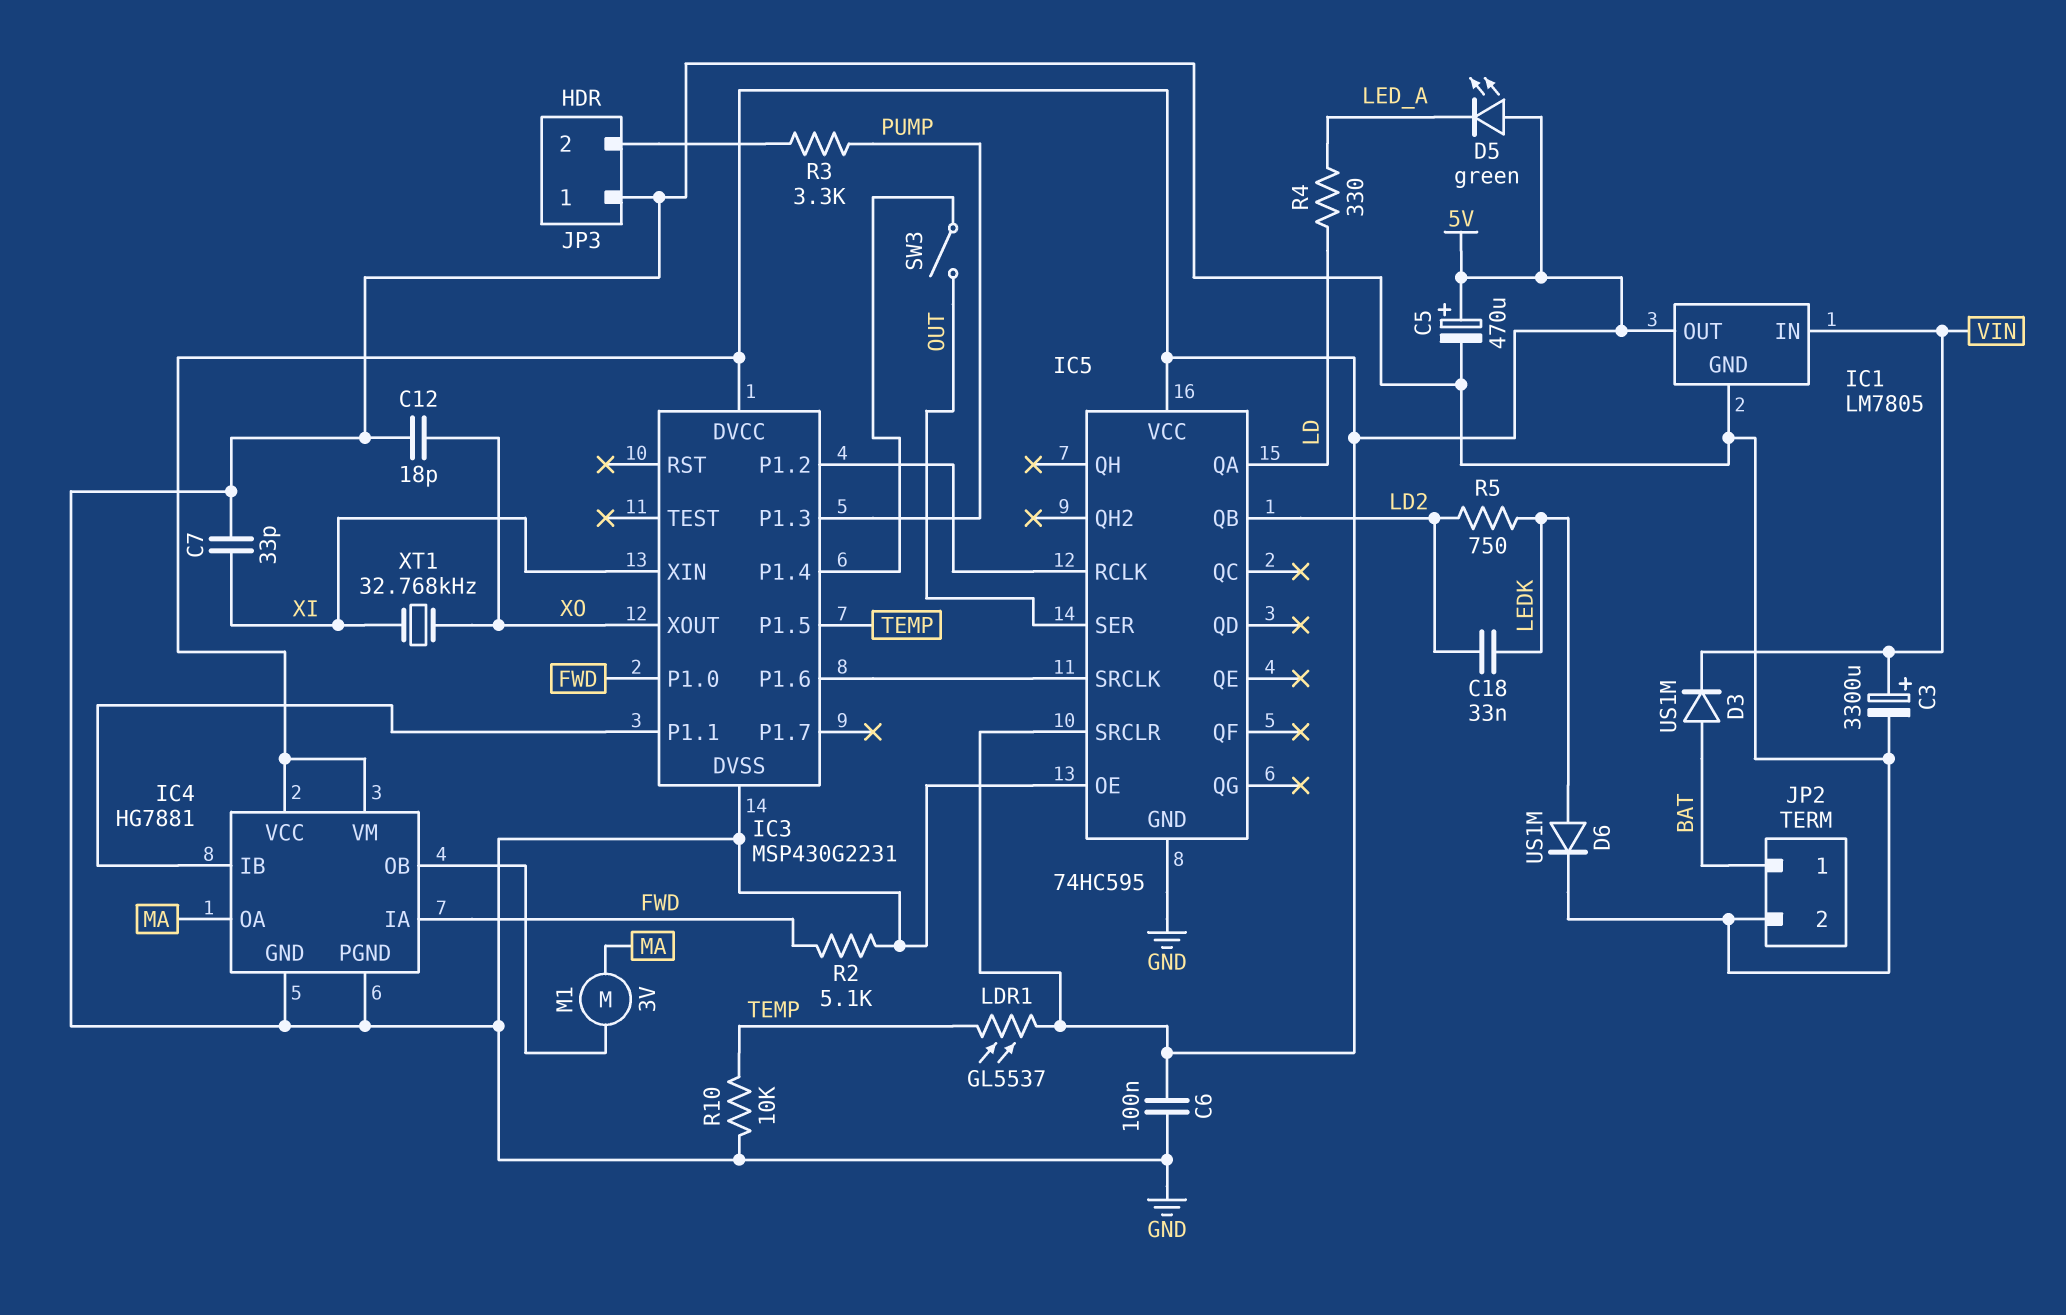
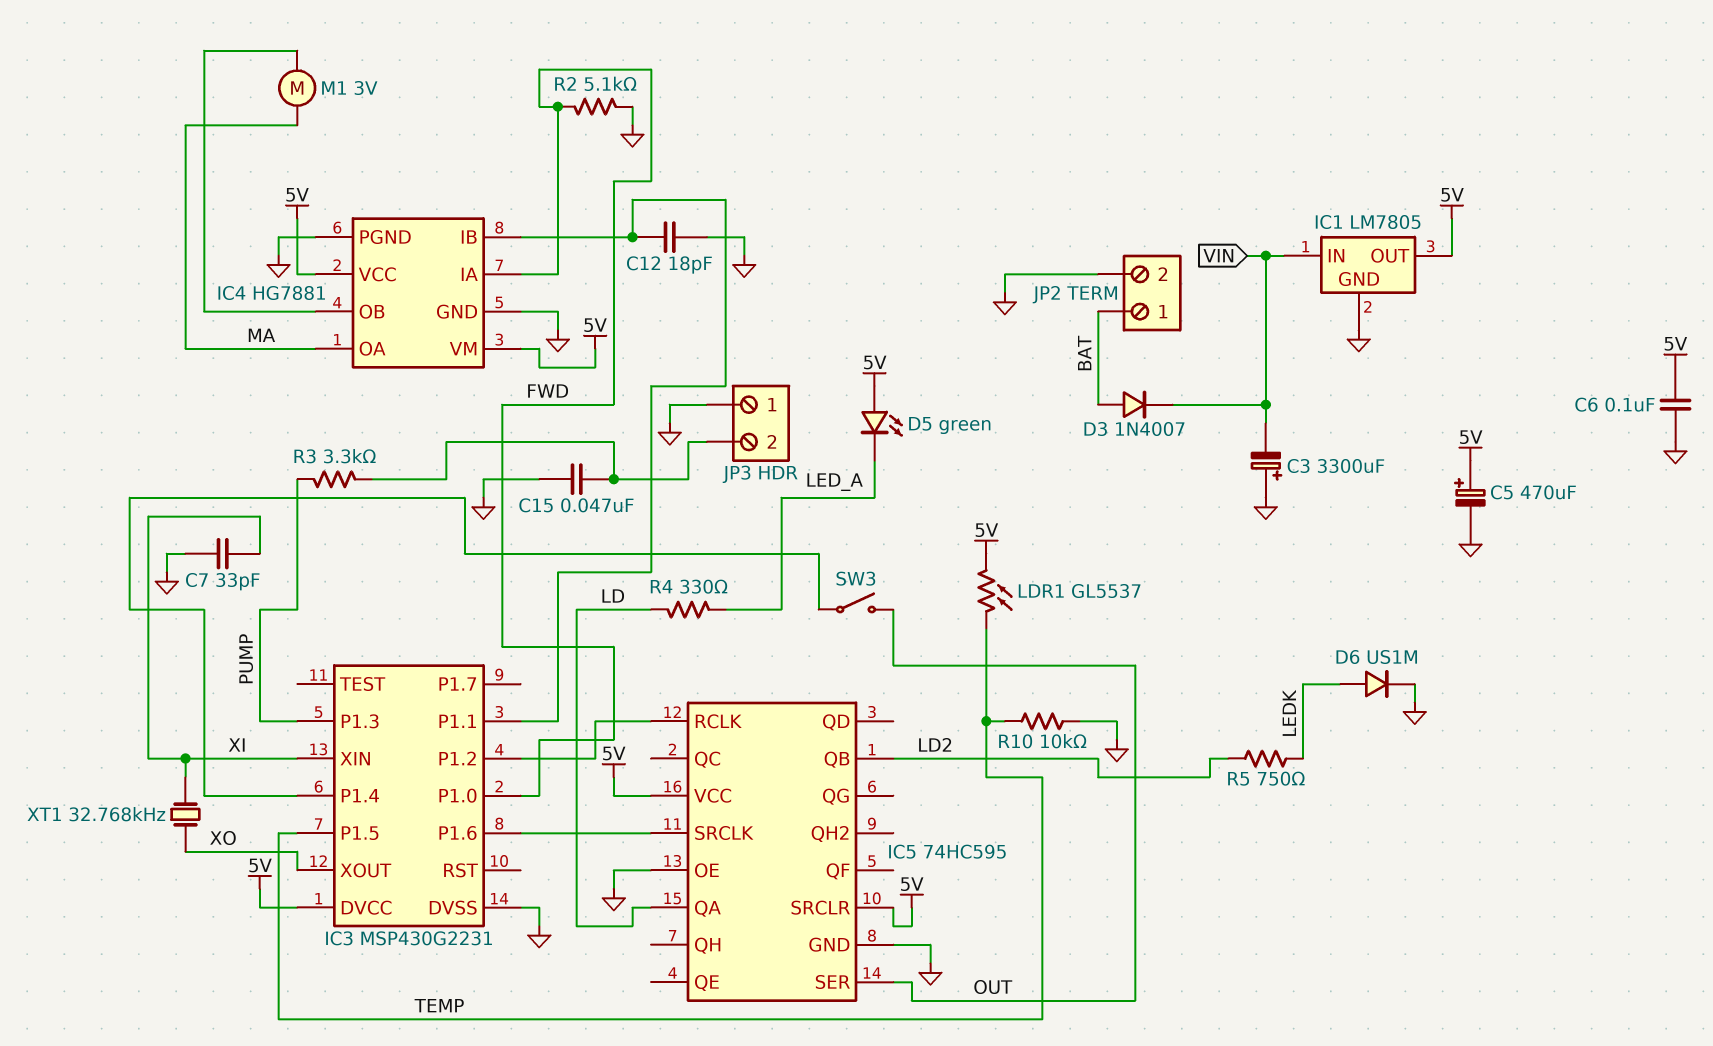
C3: 3300uF (plus VIN, minus GND) -> 3300uF (plus GND, minus VIN)
C12: 18pF (GND, XO) -> 18pF (GND, IC3/P1.1)
C15: none -> 47nF (GND, JP3/2)
C18: 33nF (LD2, LEDK) -> none
D3: diode US1M (A BAT, K VIN) -> diode 1N4007 (A BAT, K VIN)

